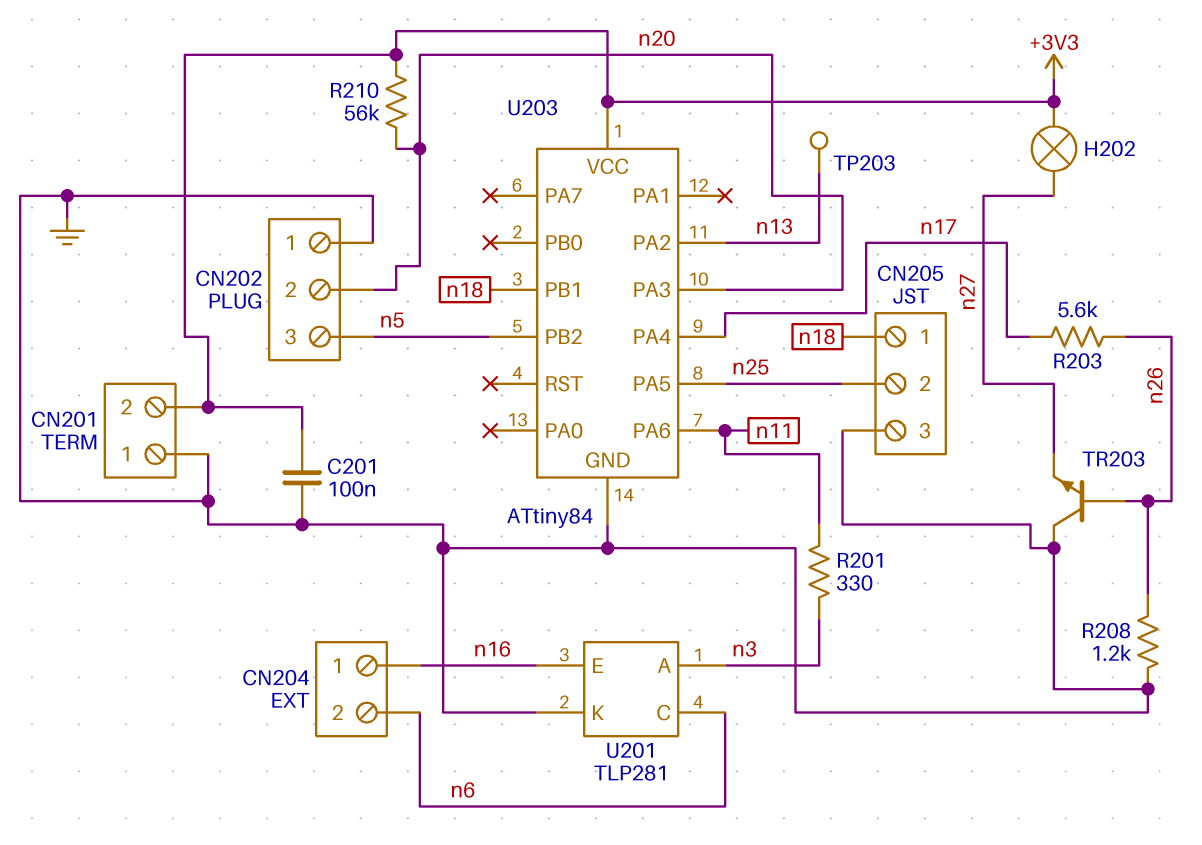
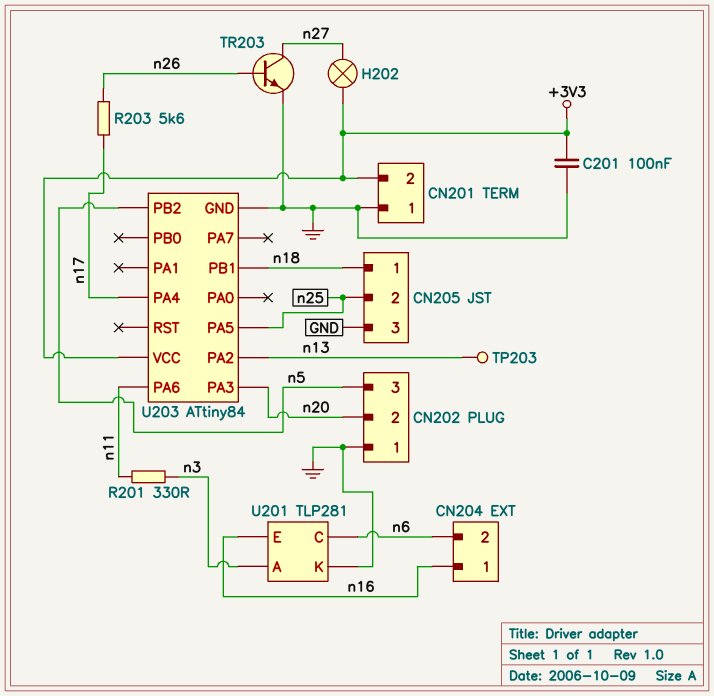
R208: 1.2k (GND, n26) -> none
R210: 56k (+3V3, n20) -> none
TR203: NPN (B n26, C GND, E n27) -> NPN (B n26, C n27, E GND)

